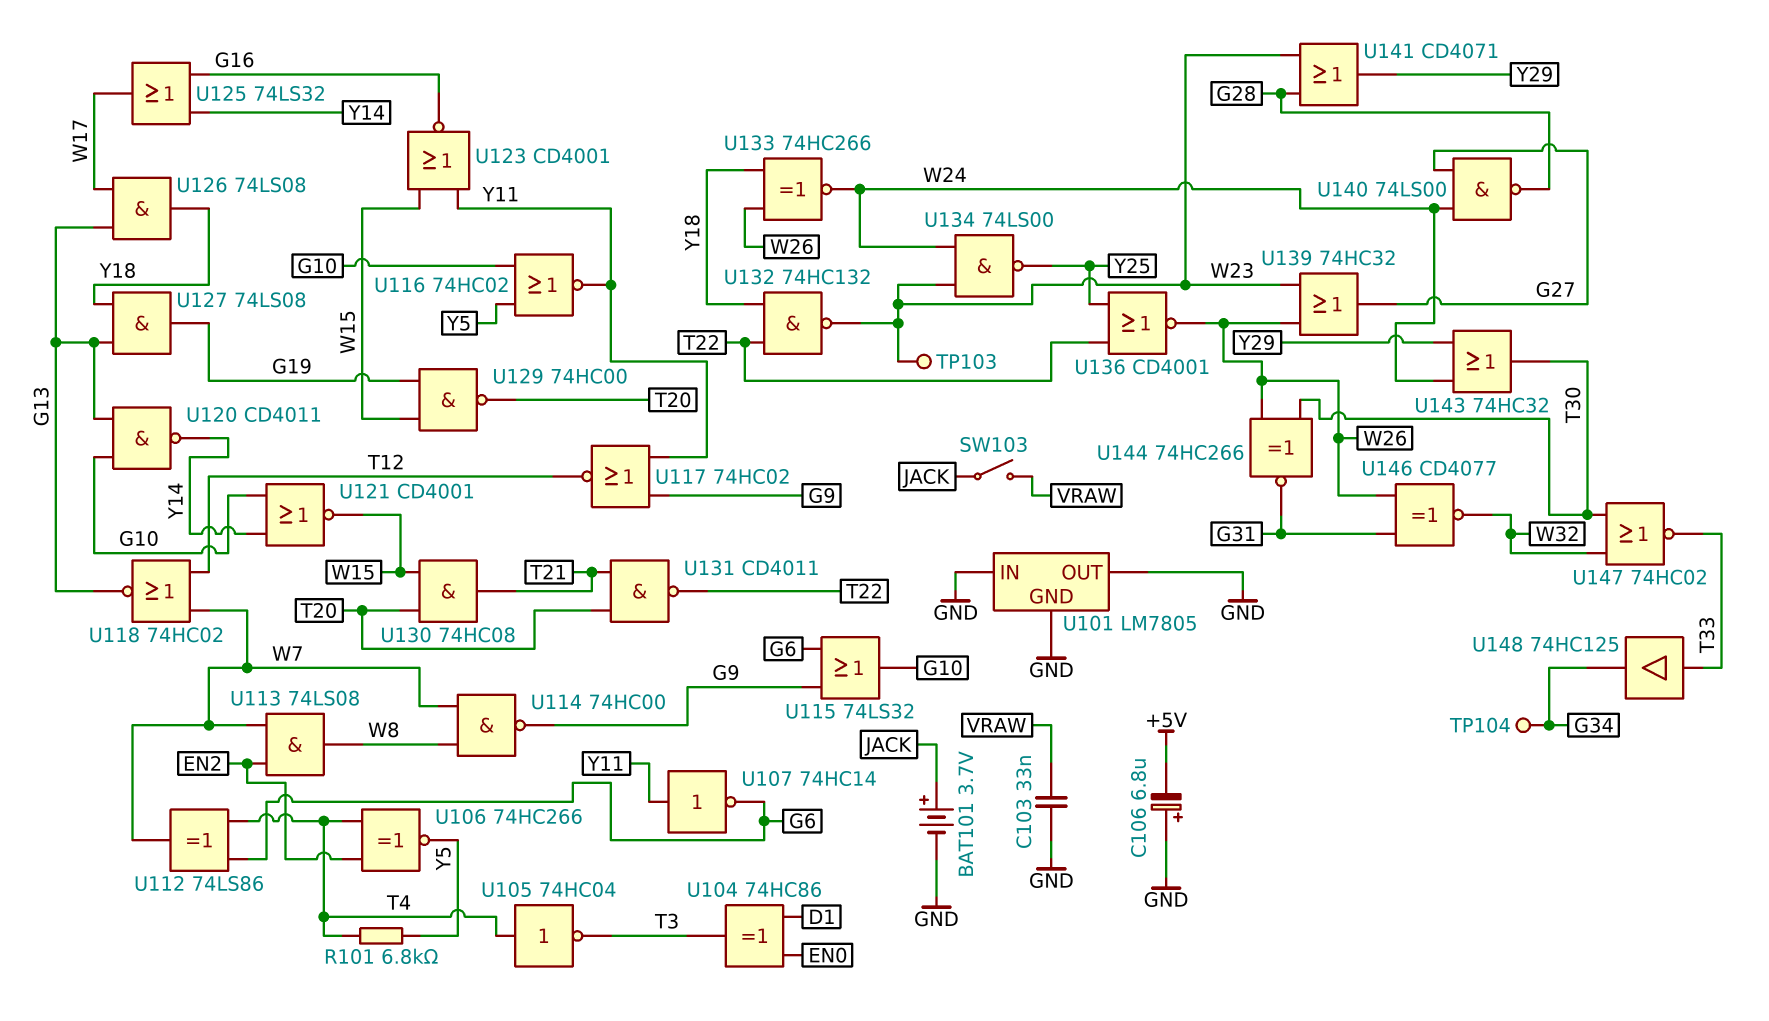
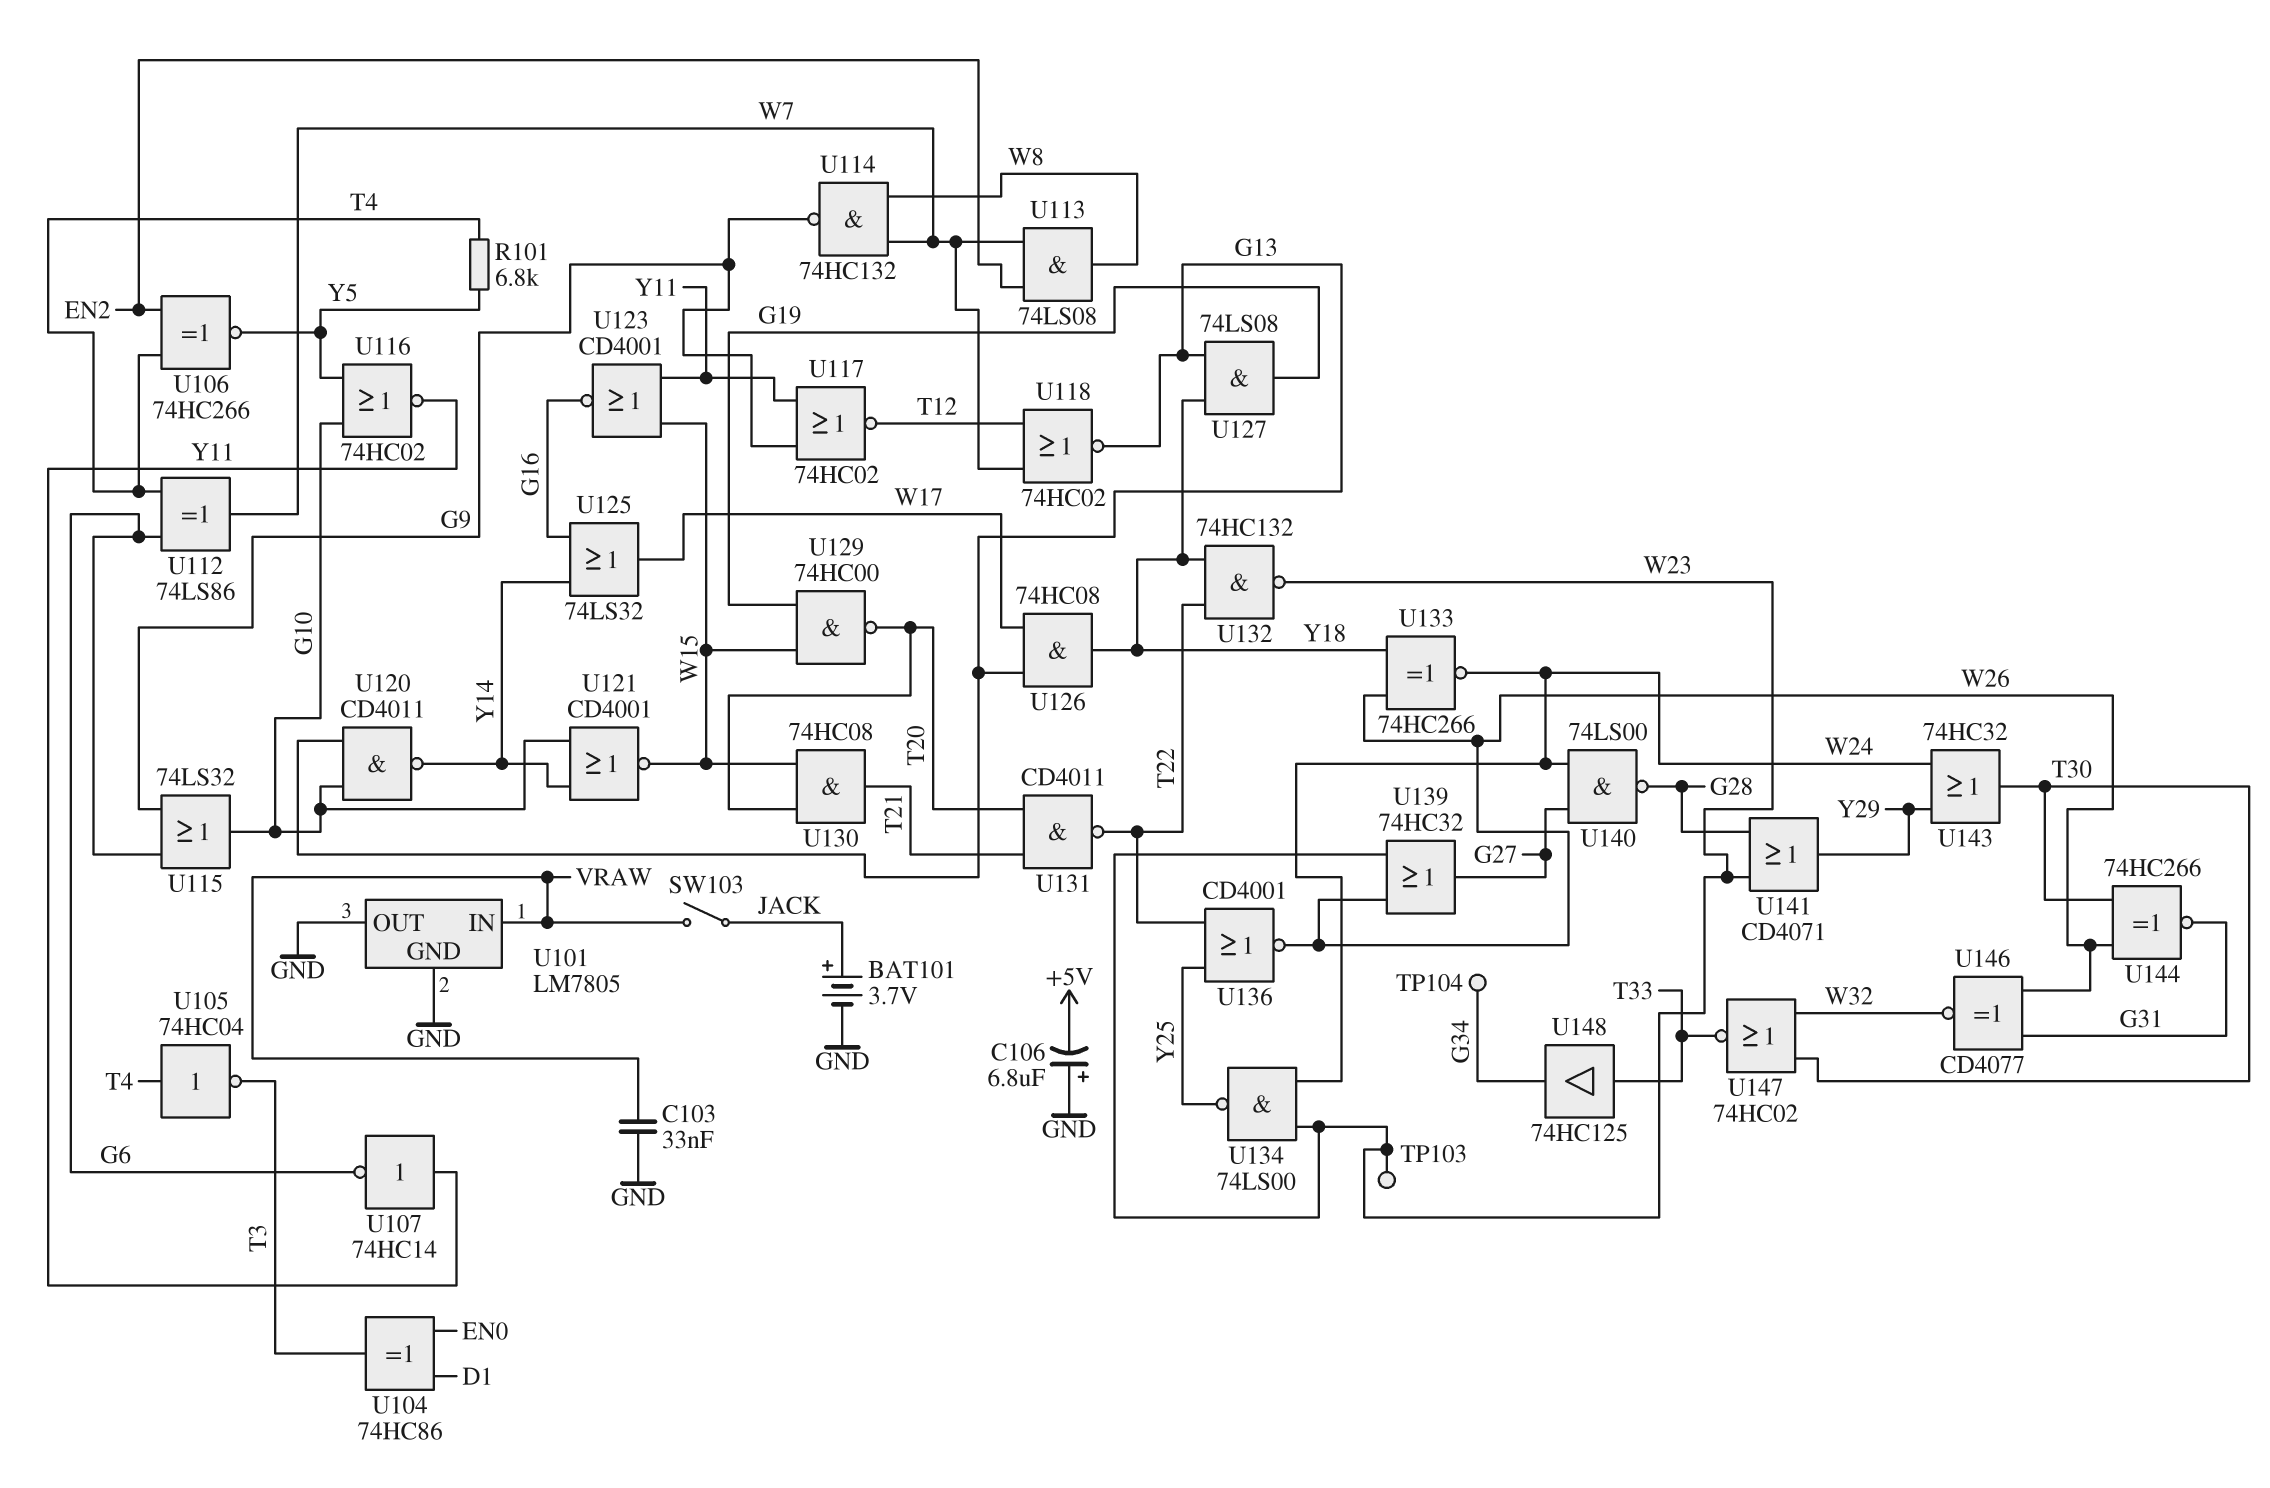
U101 pin IN: GND -> VRAW
U114: NAND 74HC00 (in W7, in W8, out G9) -> NAND 74HC132 (in W7, in W8, out G9)
U126: AND 74LS08 (in G13, in W17, out Y18) -> AND 74HC08 (in G13, in W17, out Y18)

